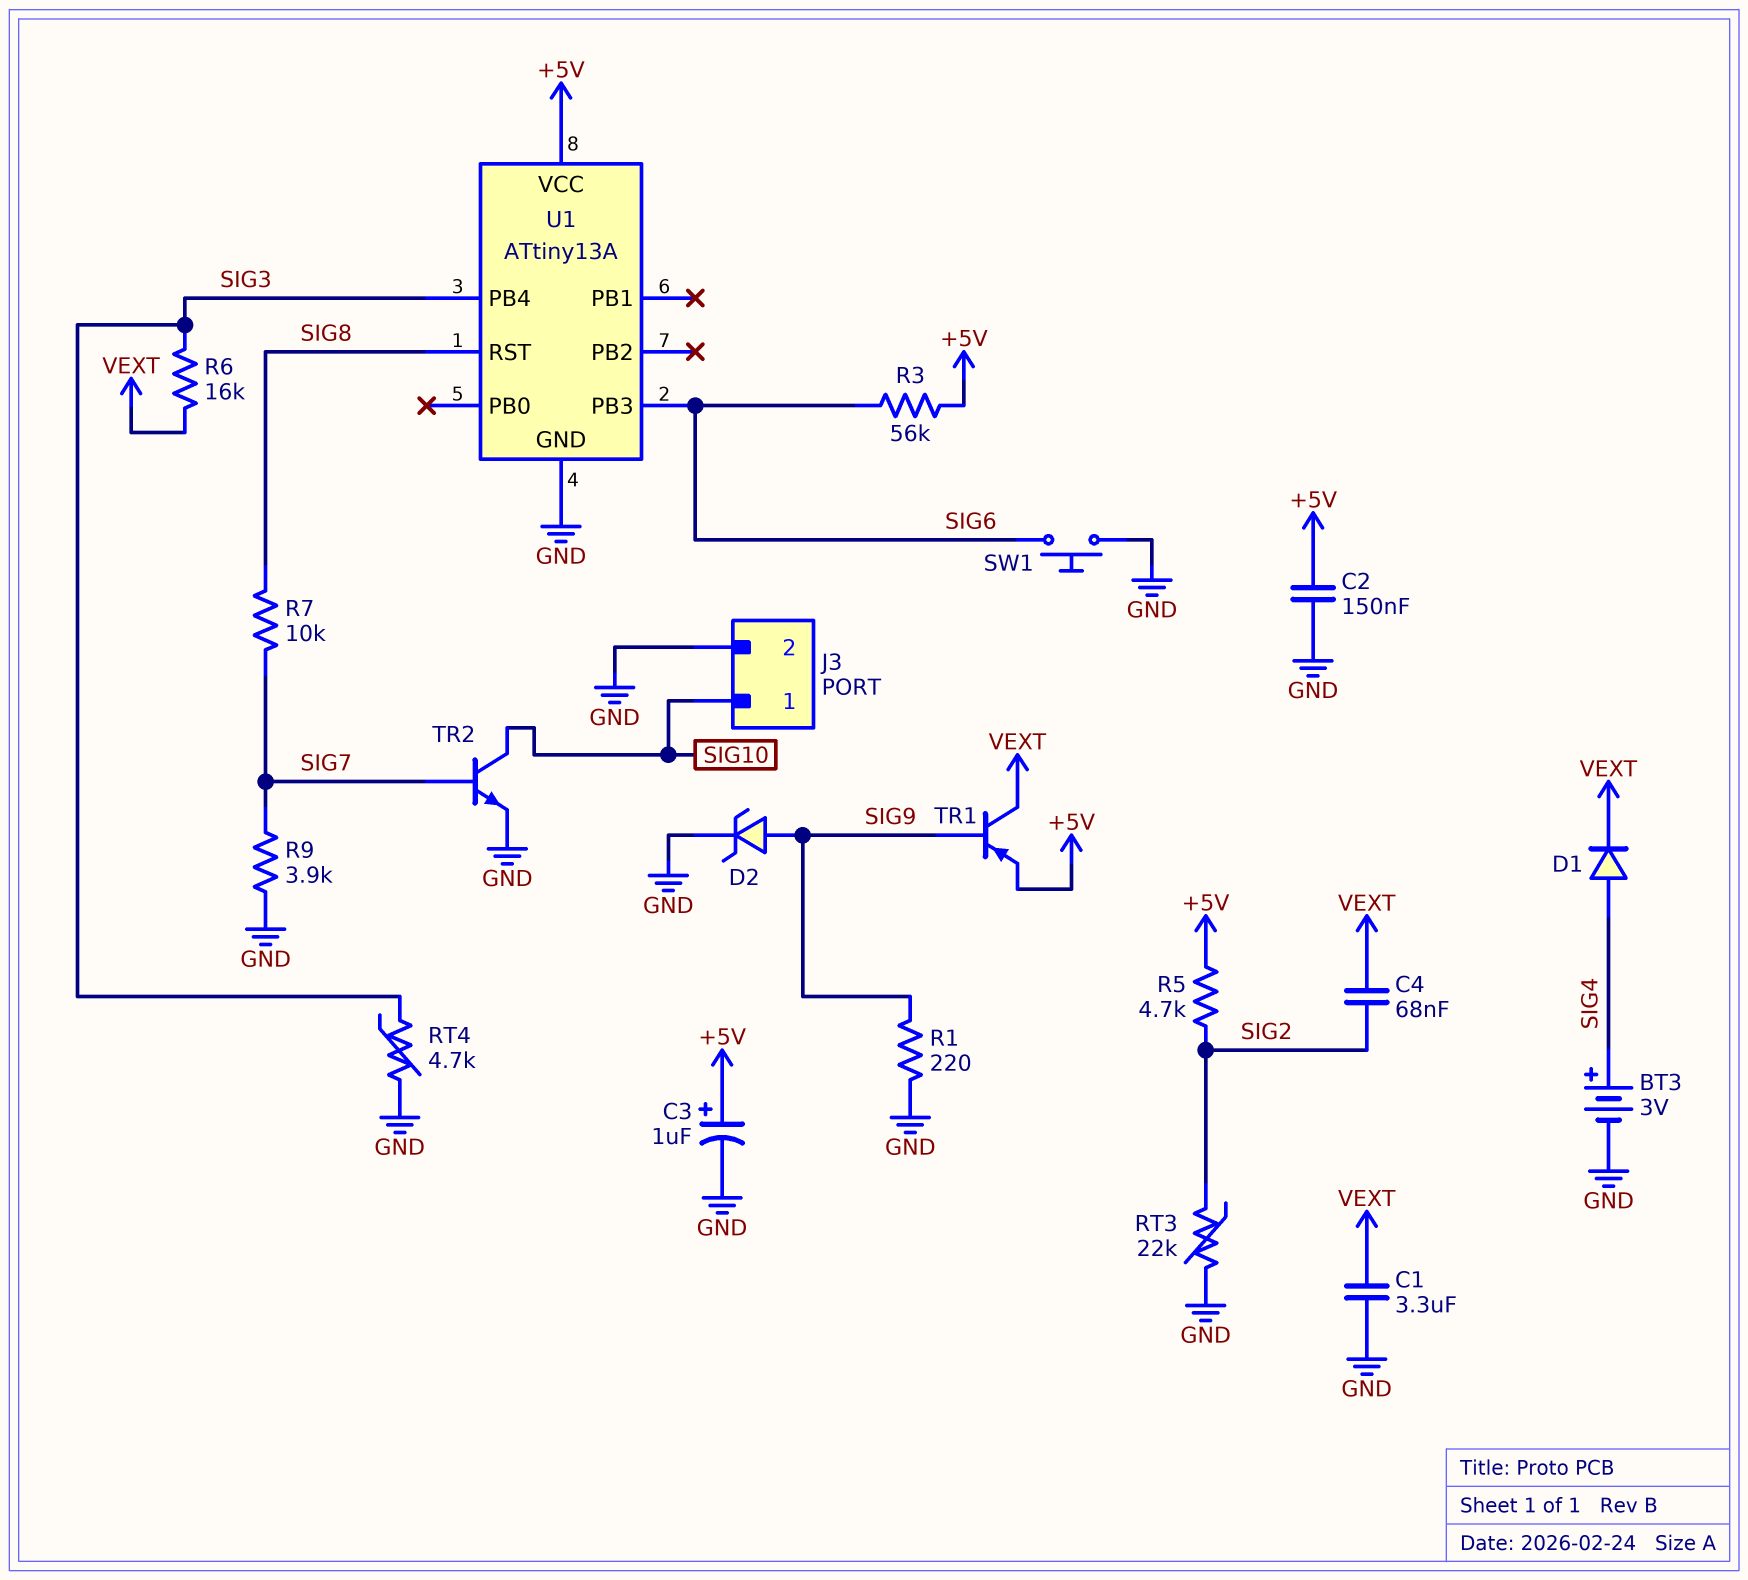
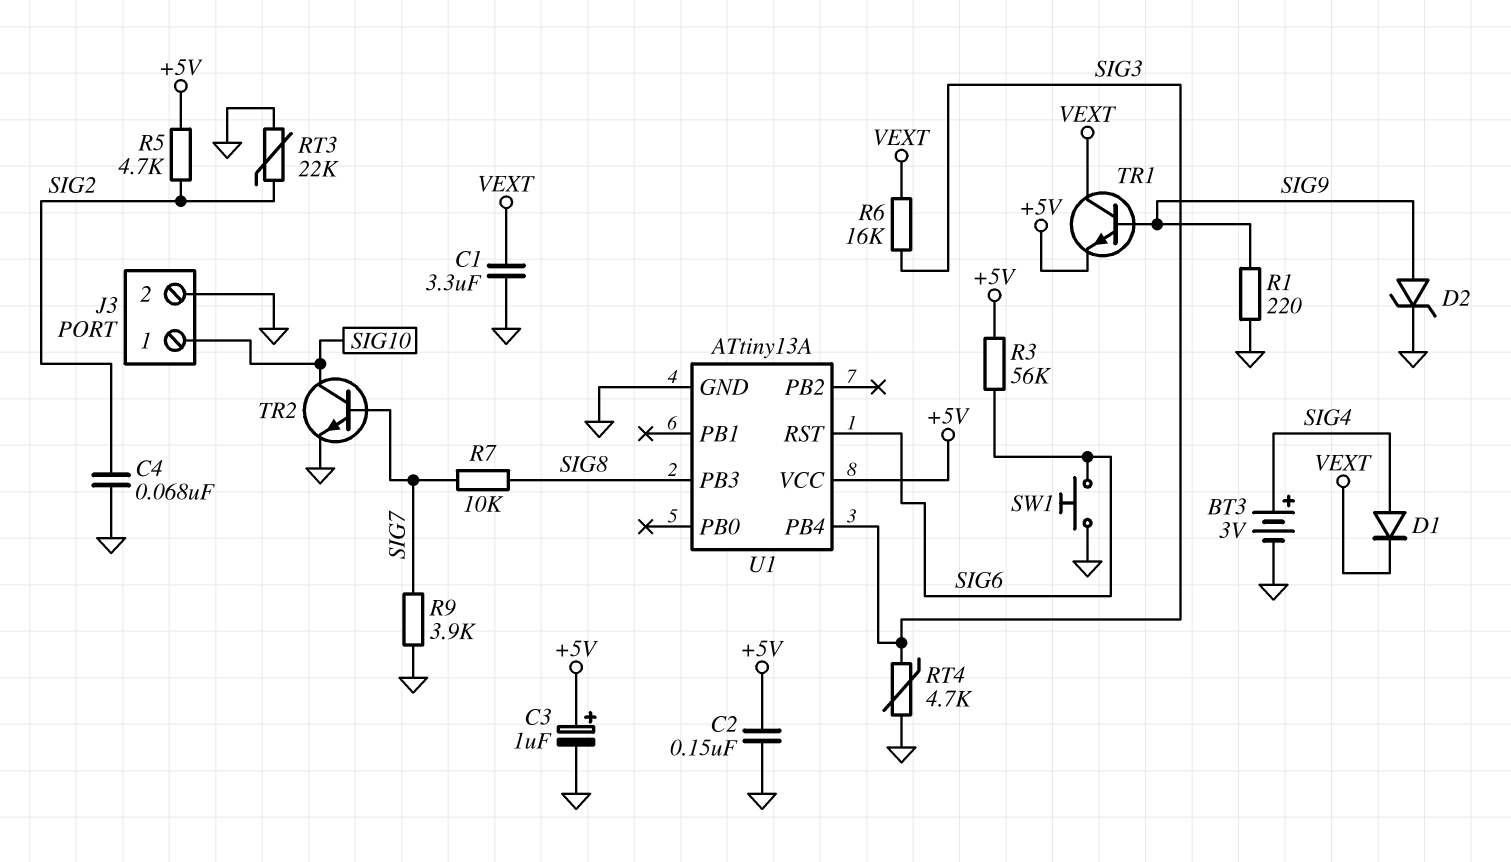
C4: 68nF (SIG2, VEXT) -> 68nF (GND, SIG2)
TR1: PNP (B SIG9, C VEXT, E +5V) -> NPN (B SIG9, C VEXT, E +5V)
U1 pin PB3: SIG6 -> SIG8
U1 pin RST: SIG8 -> SIG6

